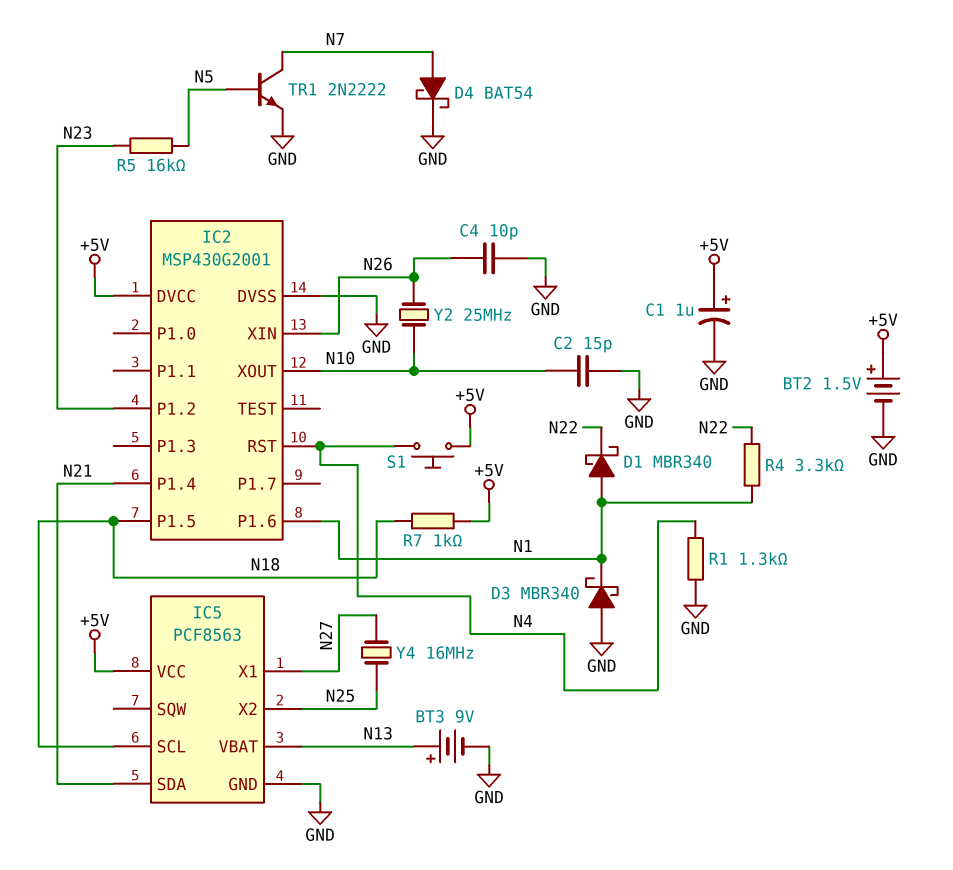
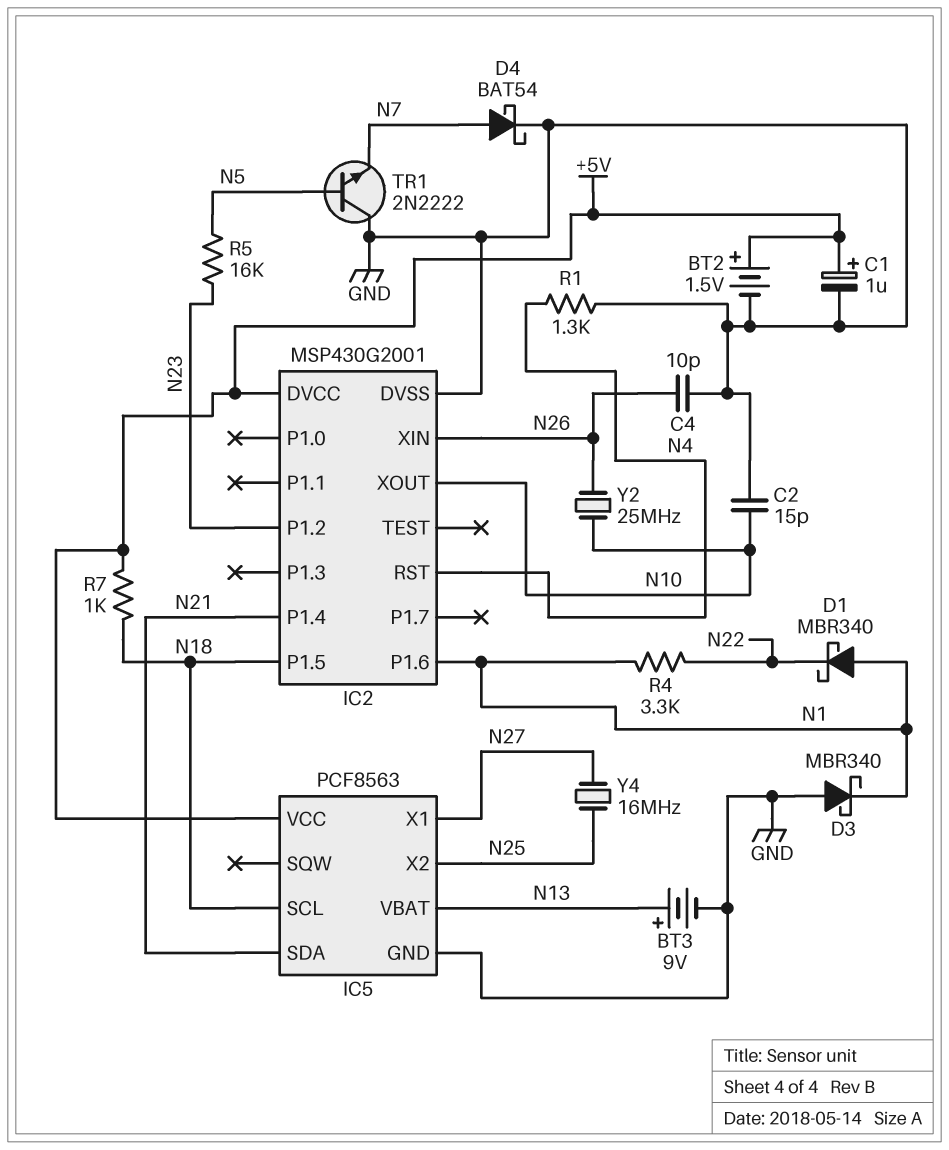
S1: button (+5V, N4) -> none
TR1: NPN 2N2222 (B N5, C N7, E GND) -> NPN 2N2222 (B N5, C GND, E N7)

